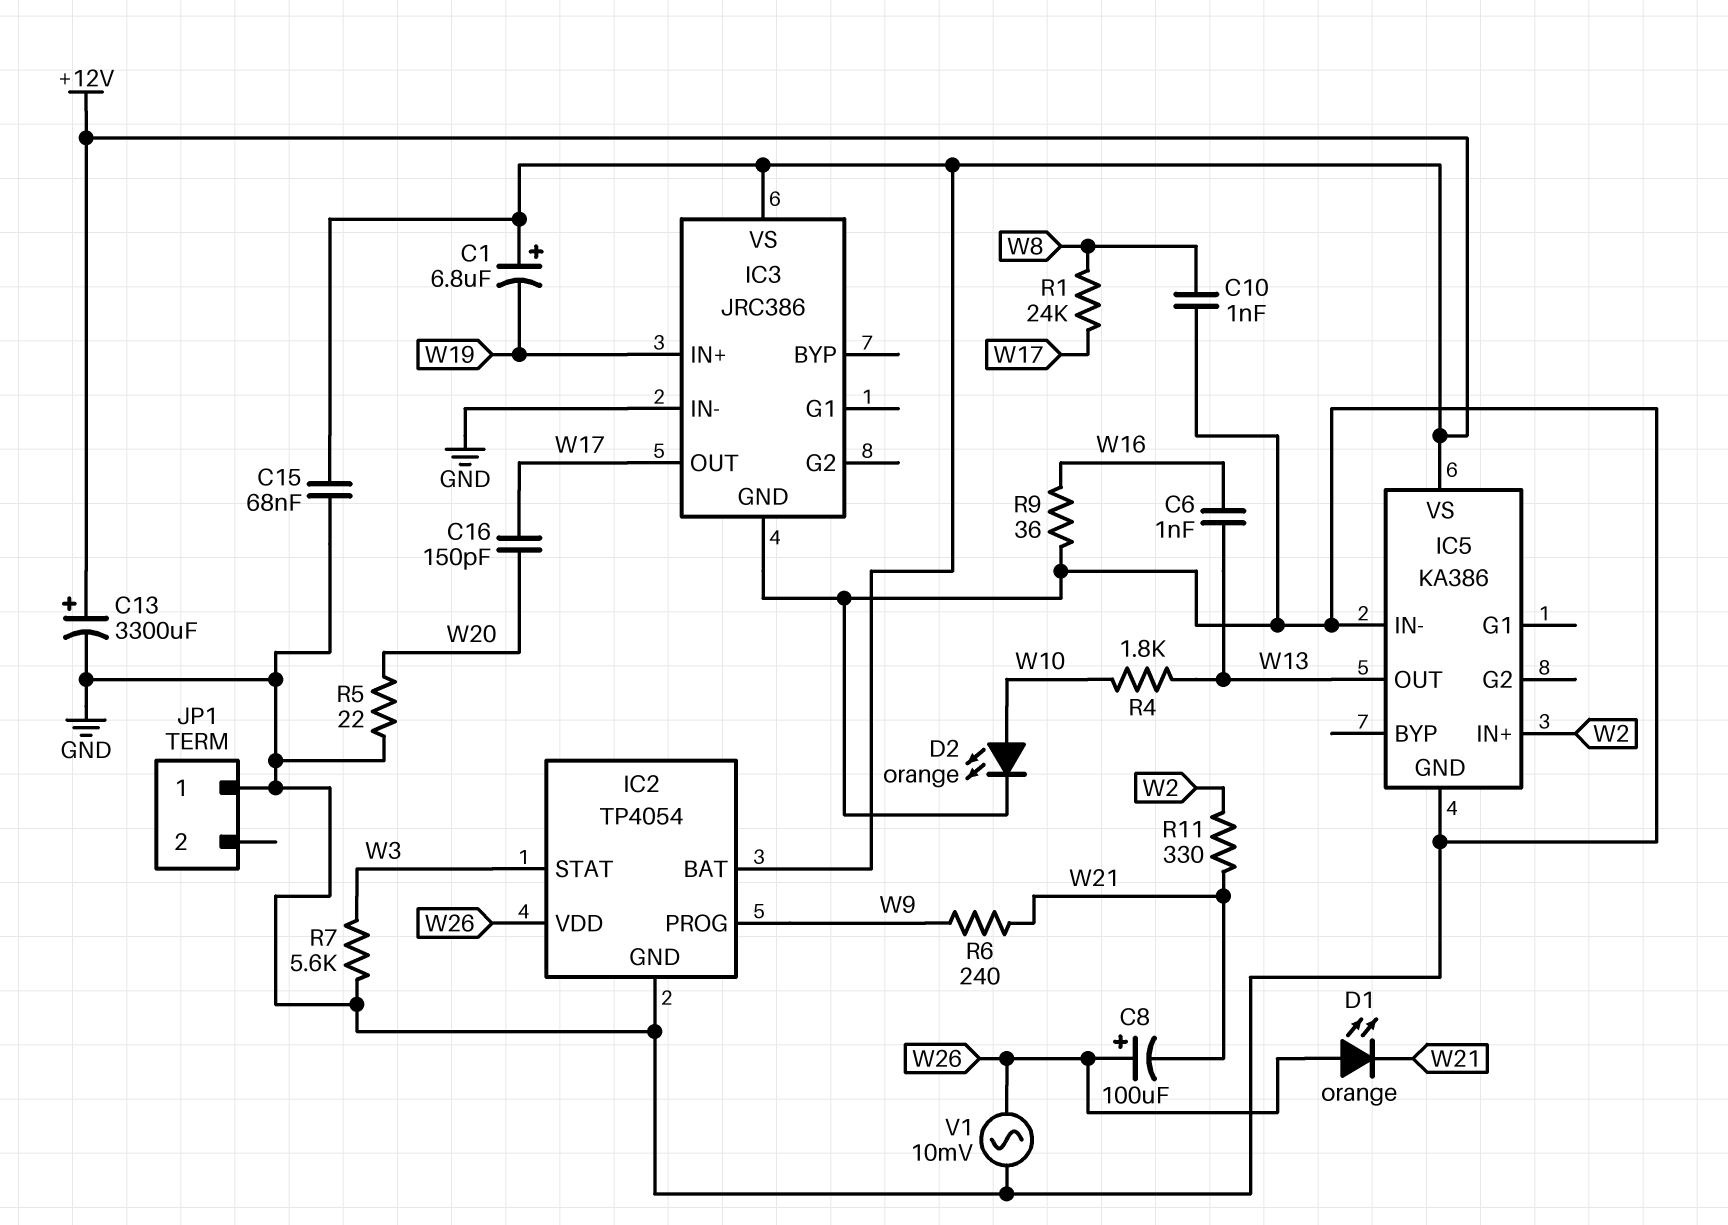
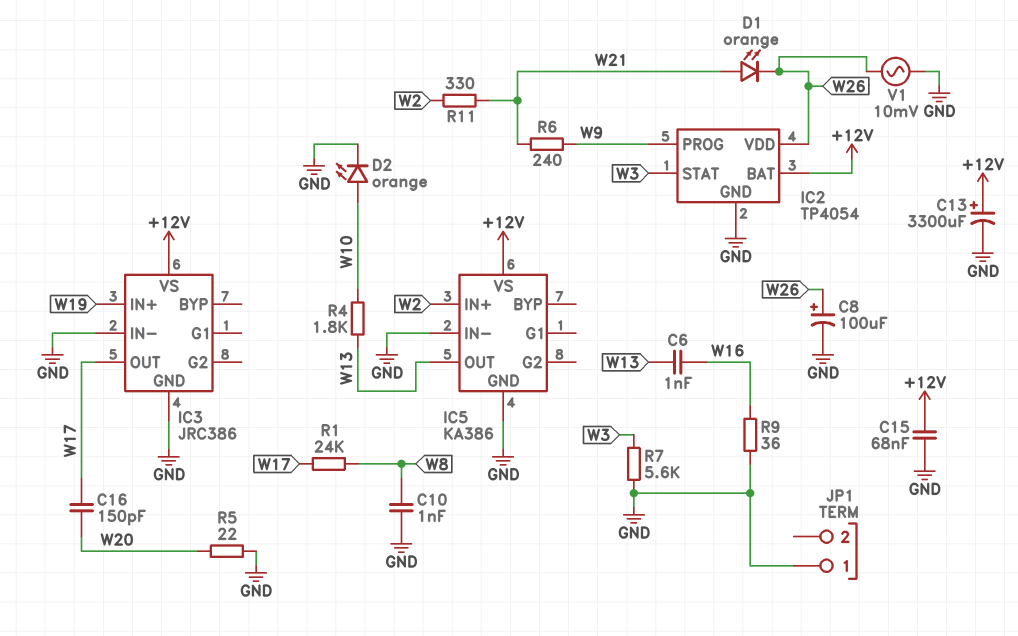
C1: 6.8uF (plus +12V, minus W19) -> none
C8: 100uF (plus W26, minus W21) -> 100uF (plus W26, minus GND)
D1: LED orange (A W26, K W21) -> LED orange (A W21, K W26)

